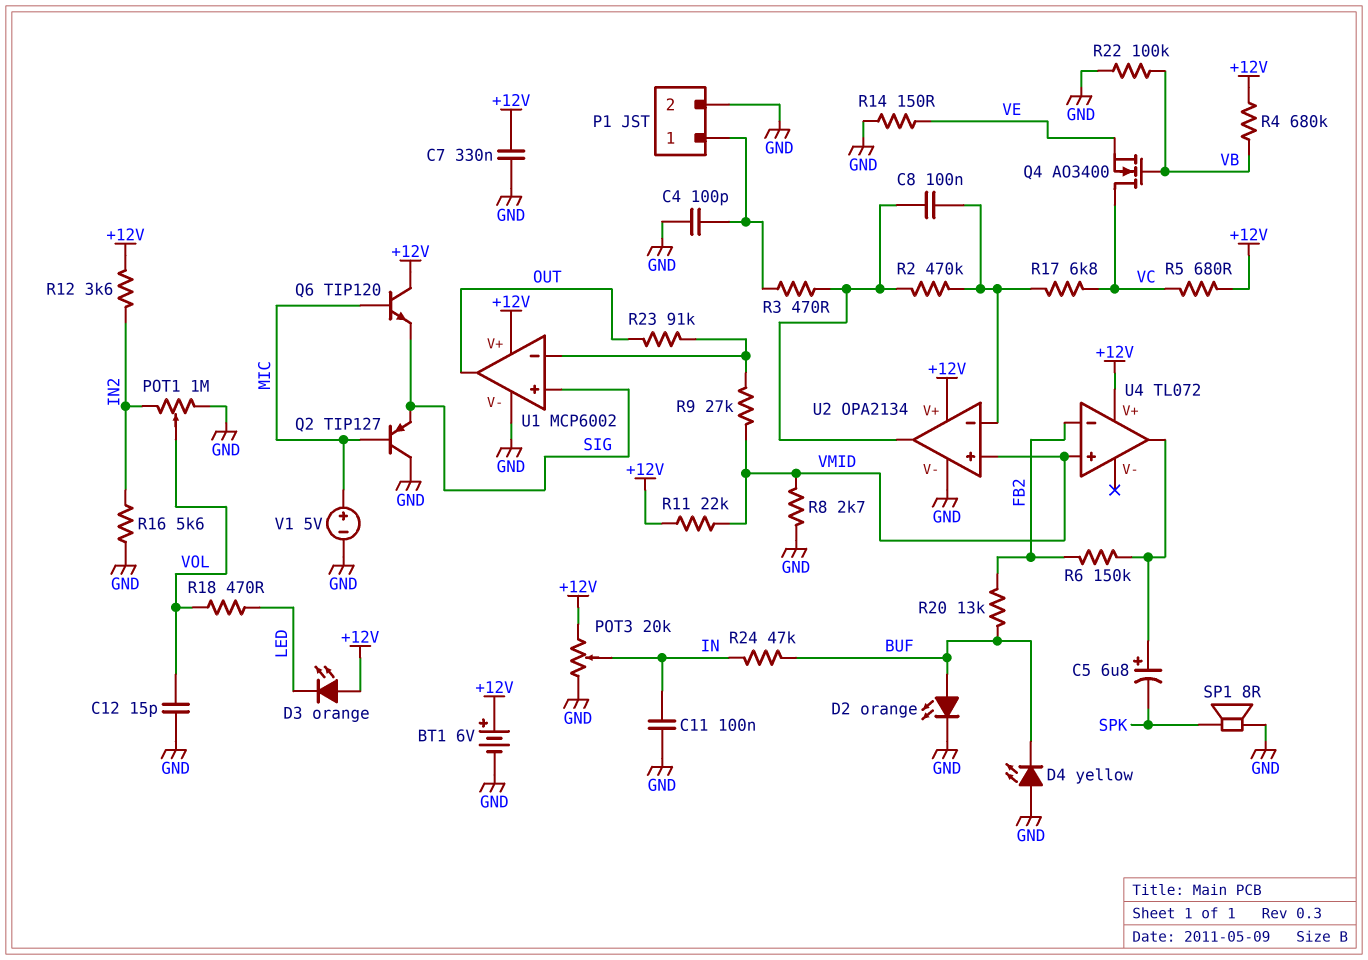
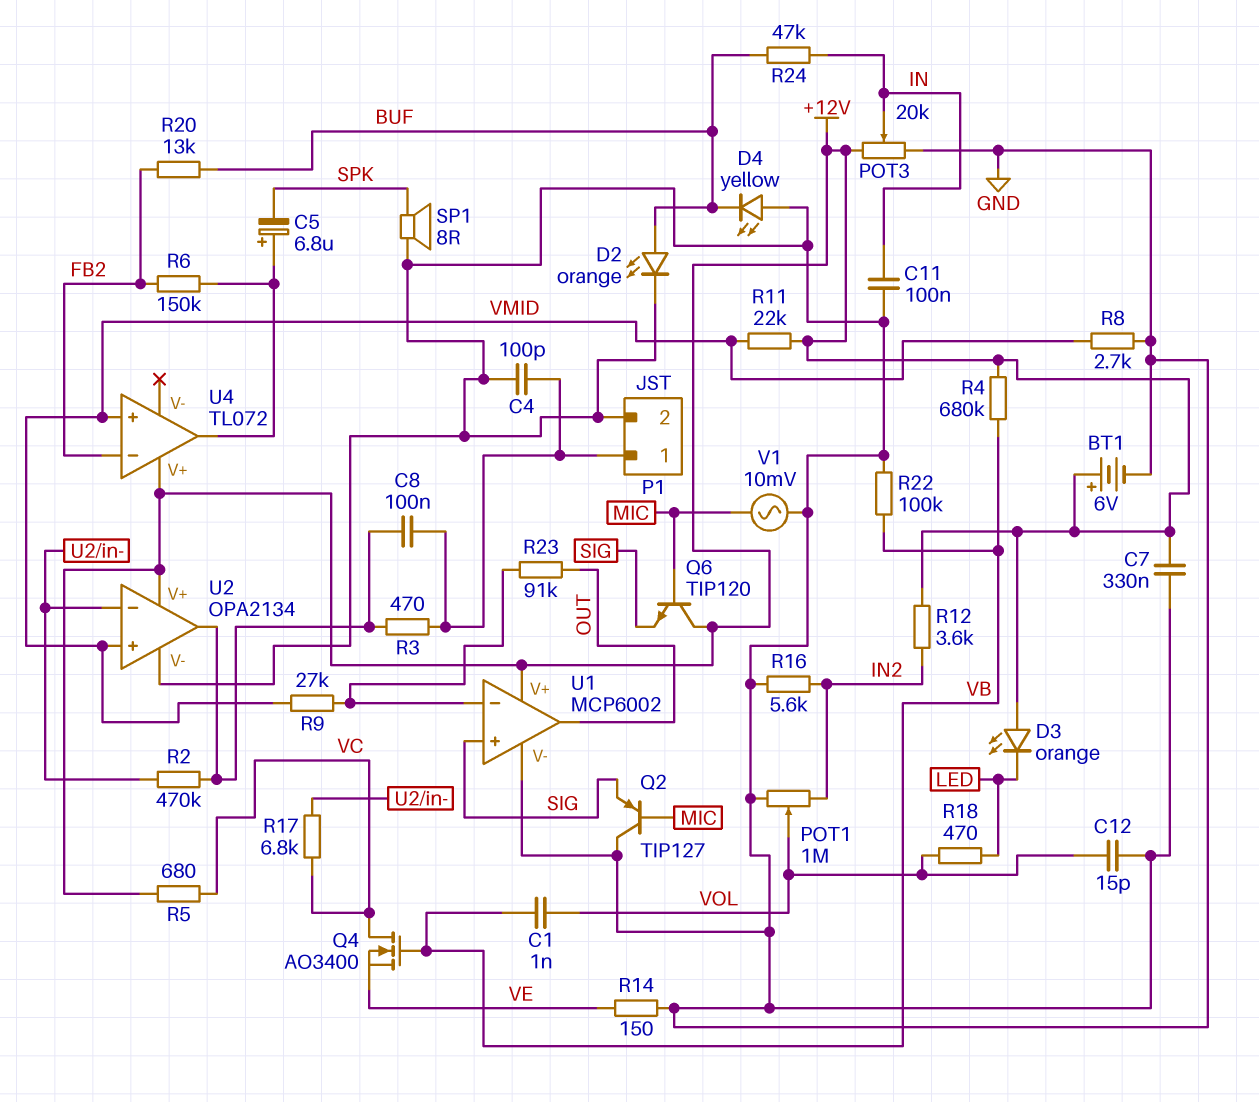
C1: none -> 1nF (VB, VOL)
C8: 100nF (U2/in-, U2/out) -> 100nF (P1/1, U2/out)
V1: 5V (plus MIC, minus GND) -> AC 10mV (GND, MIC)

